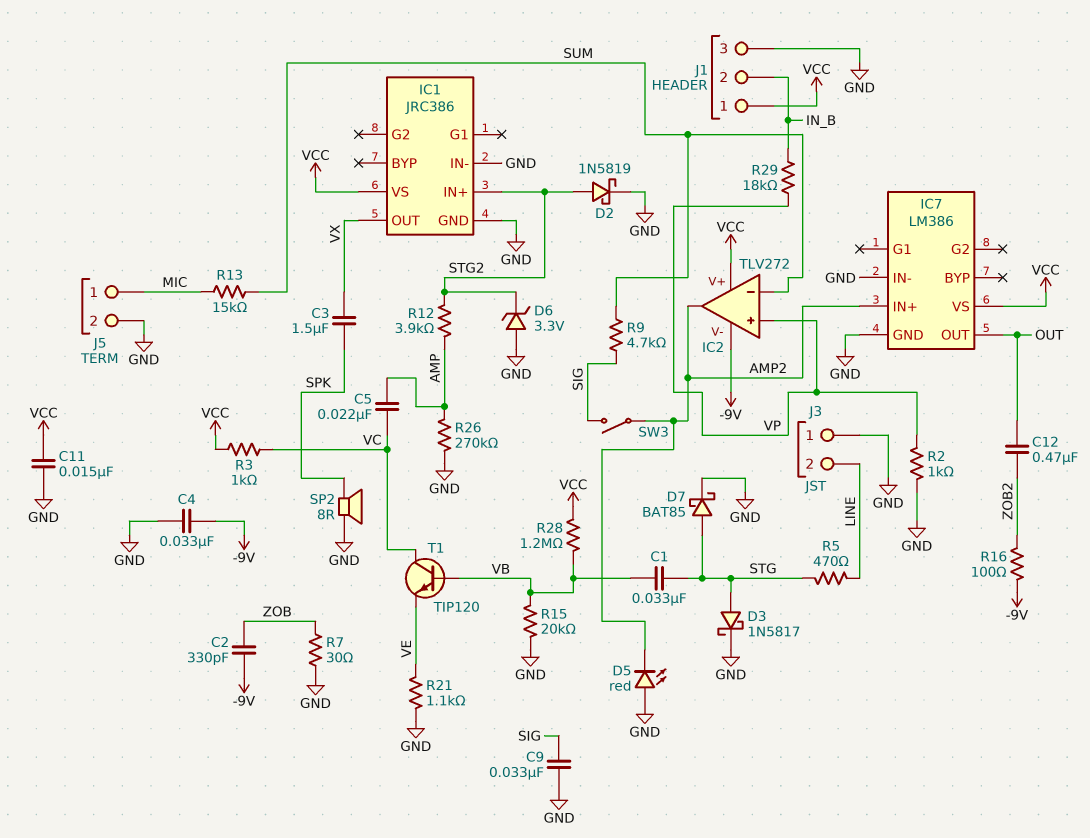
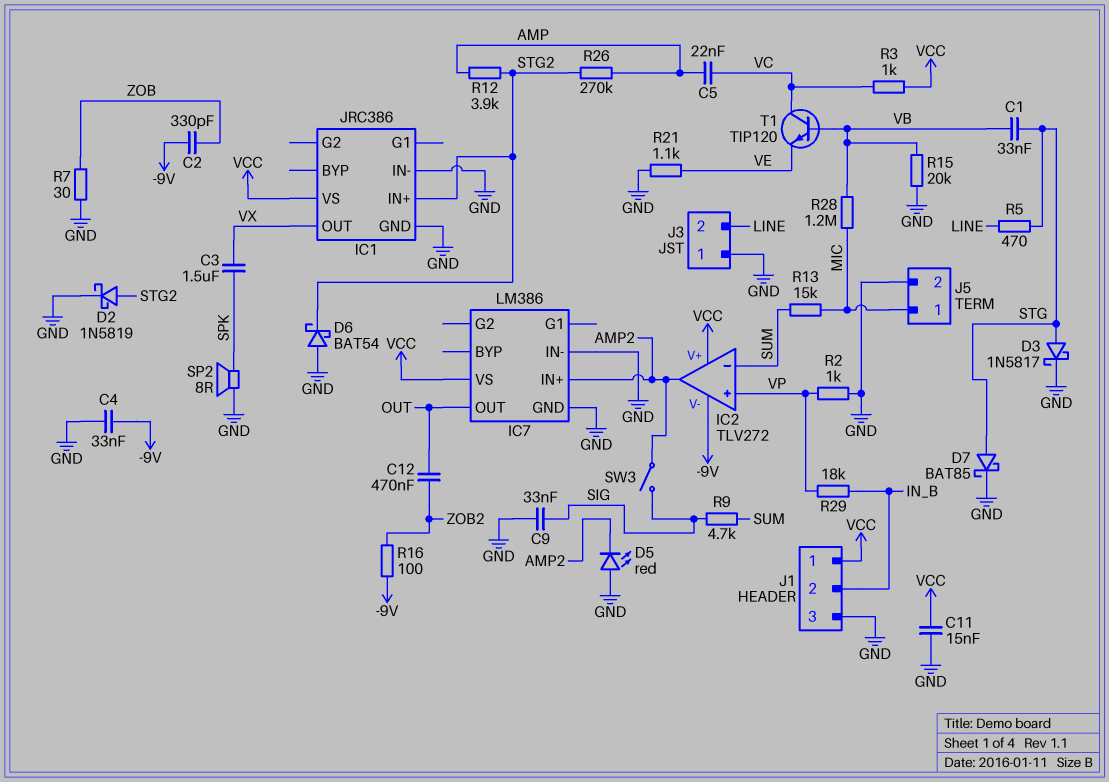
D6: zener 3.3V (A GND, K STG2) -> schottky BAT54 (A GND, K STG2)
R26: 270k (AMP, GND) -> 270k (AMP, STG2)
R28: 1.2M (VB, VCC) -> 1.2M (MIC, VB)

